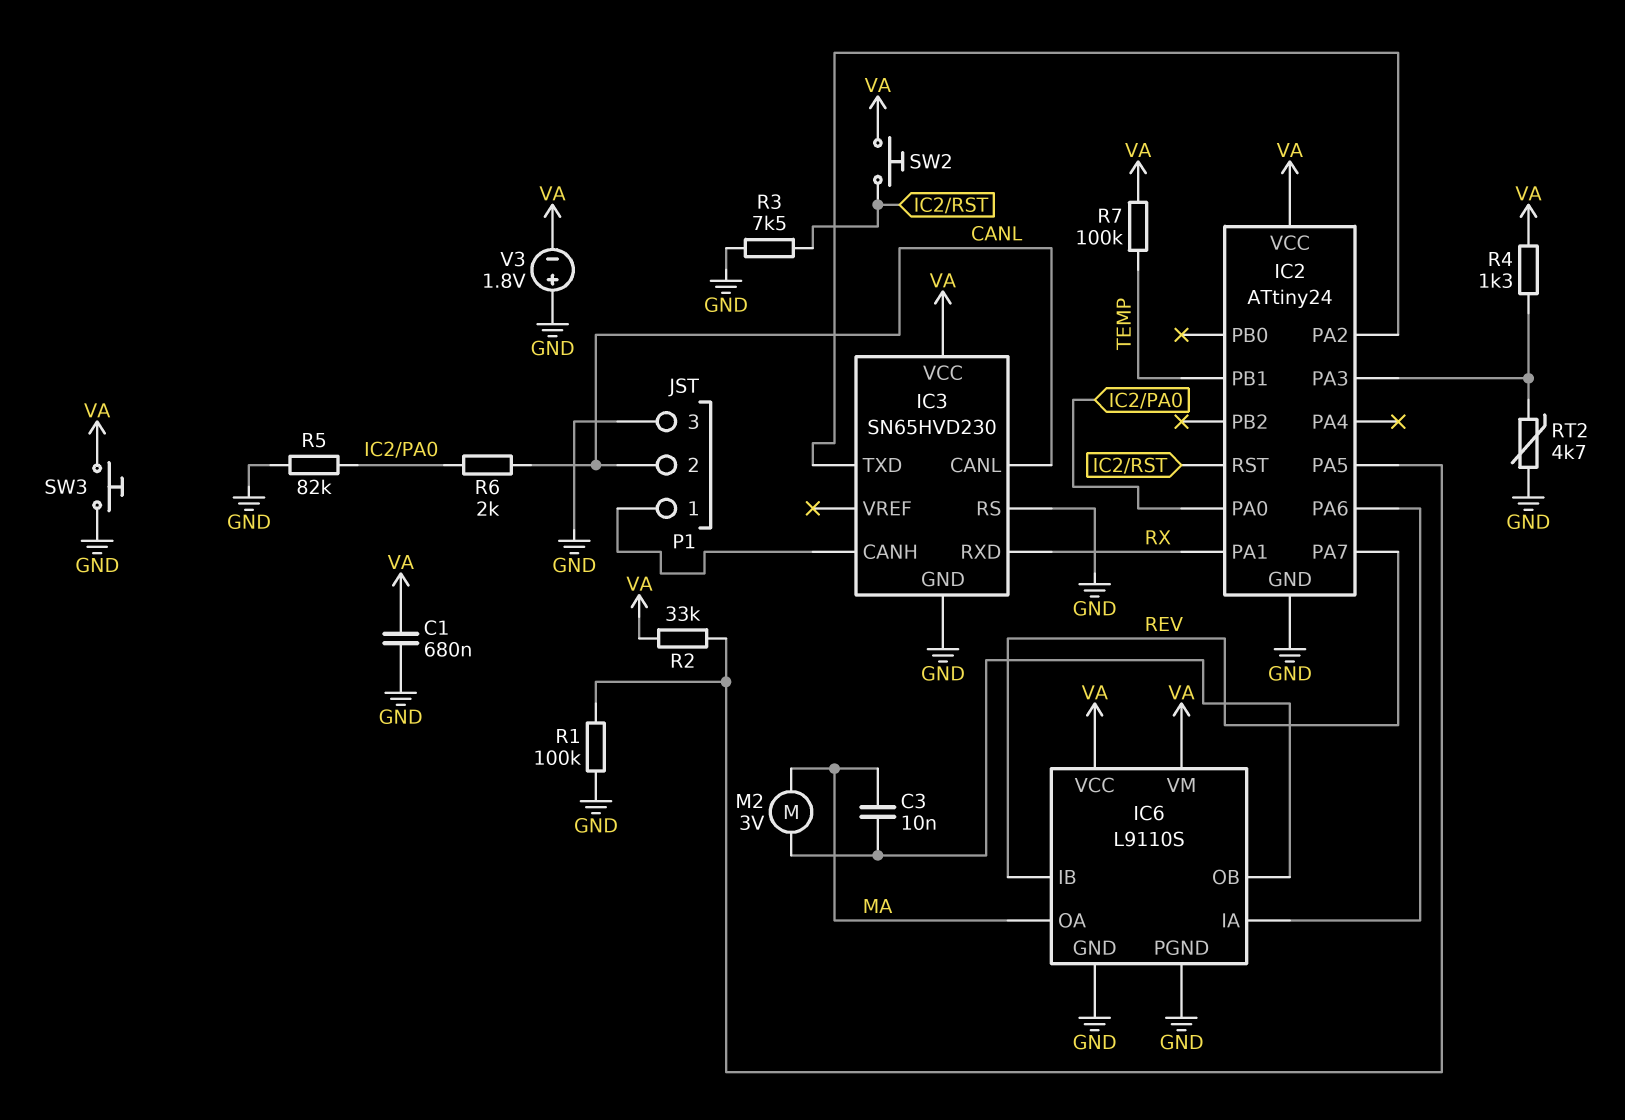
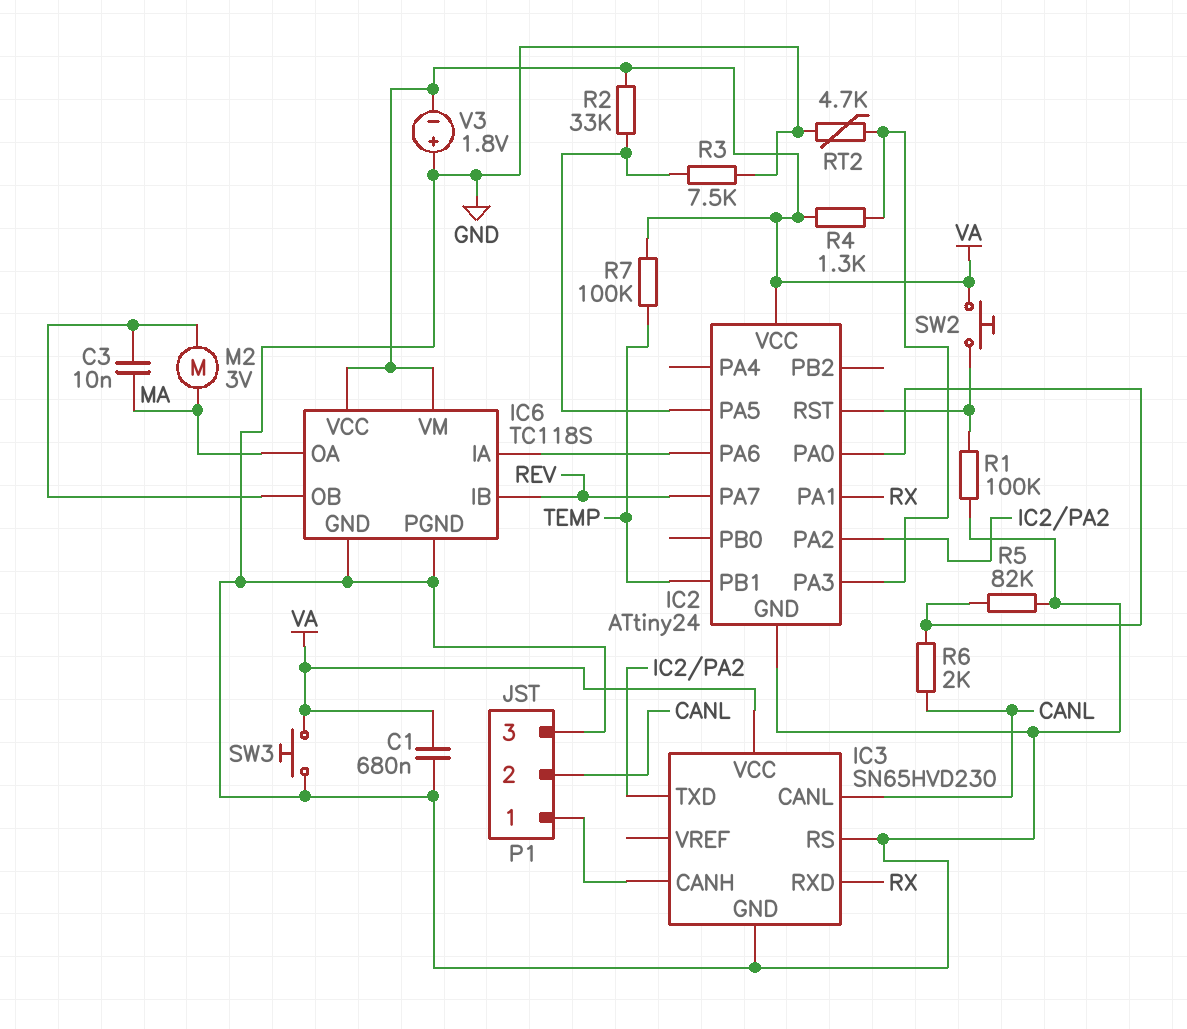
IC6: L9110S -> TC118S
R1: 100k (GND, IC2/PA5) -> 100k (GND, IC2/RST)
R3: 7.5k (GND, IC2/RST) -> 7.5k (GND, IC2/PA5)

